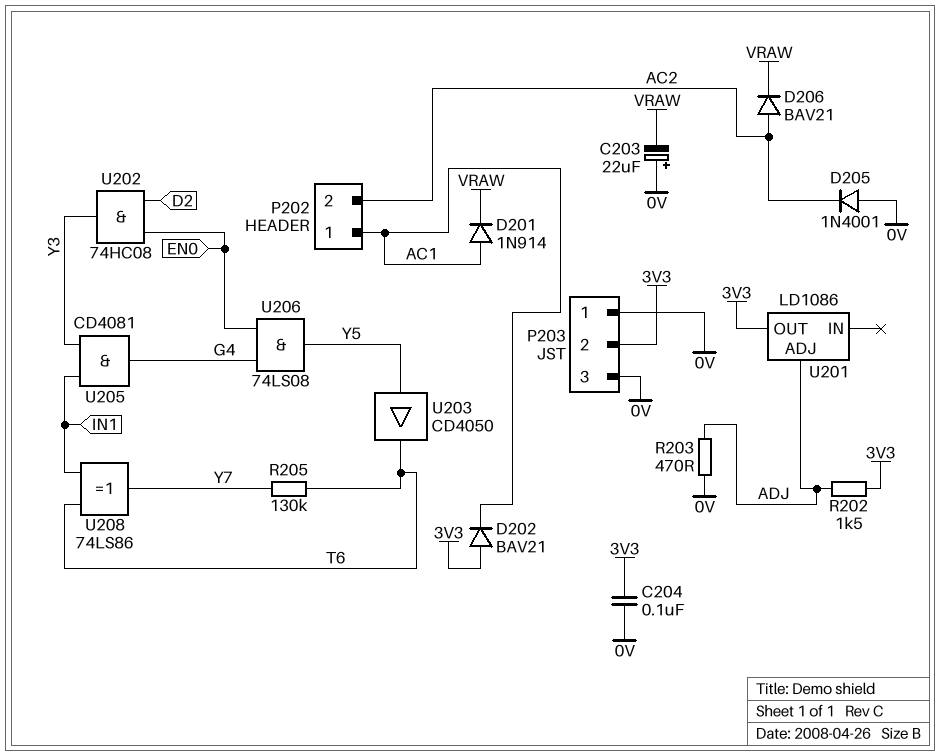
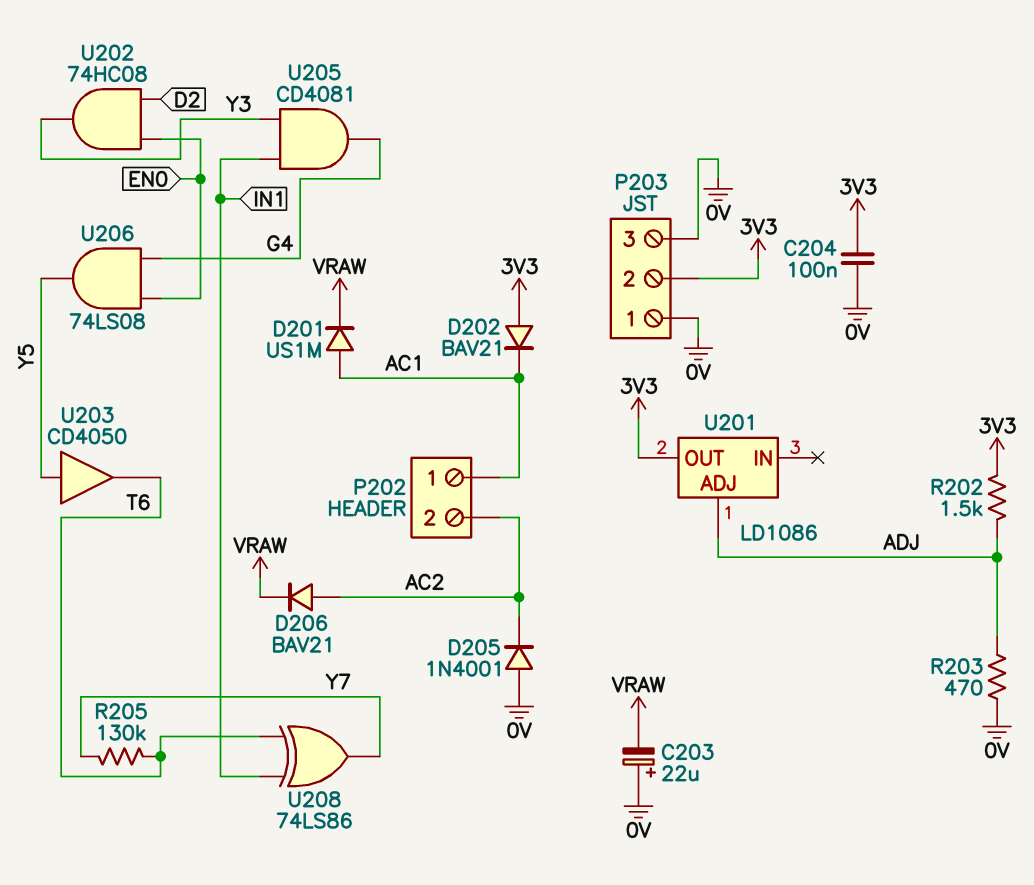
D201: diode 1N914 (A AC1, K VRAW) -> diode US1M (A AC1, K VRAW)

